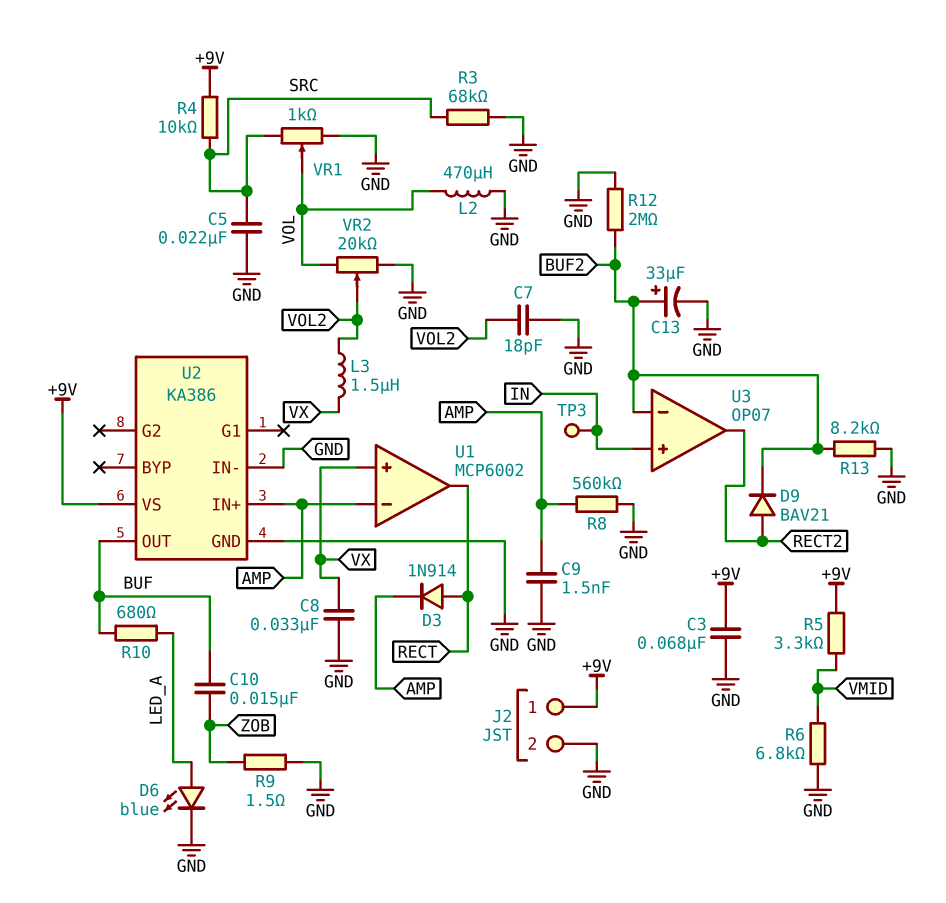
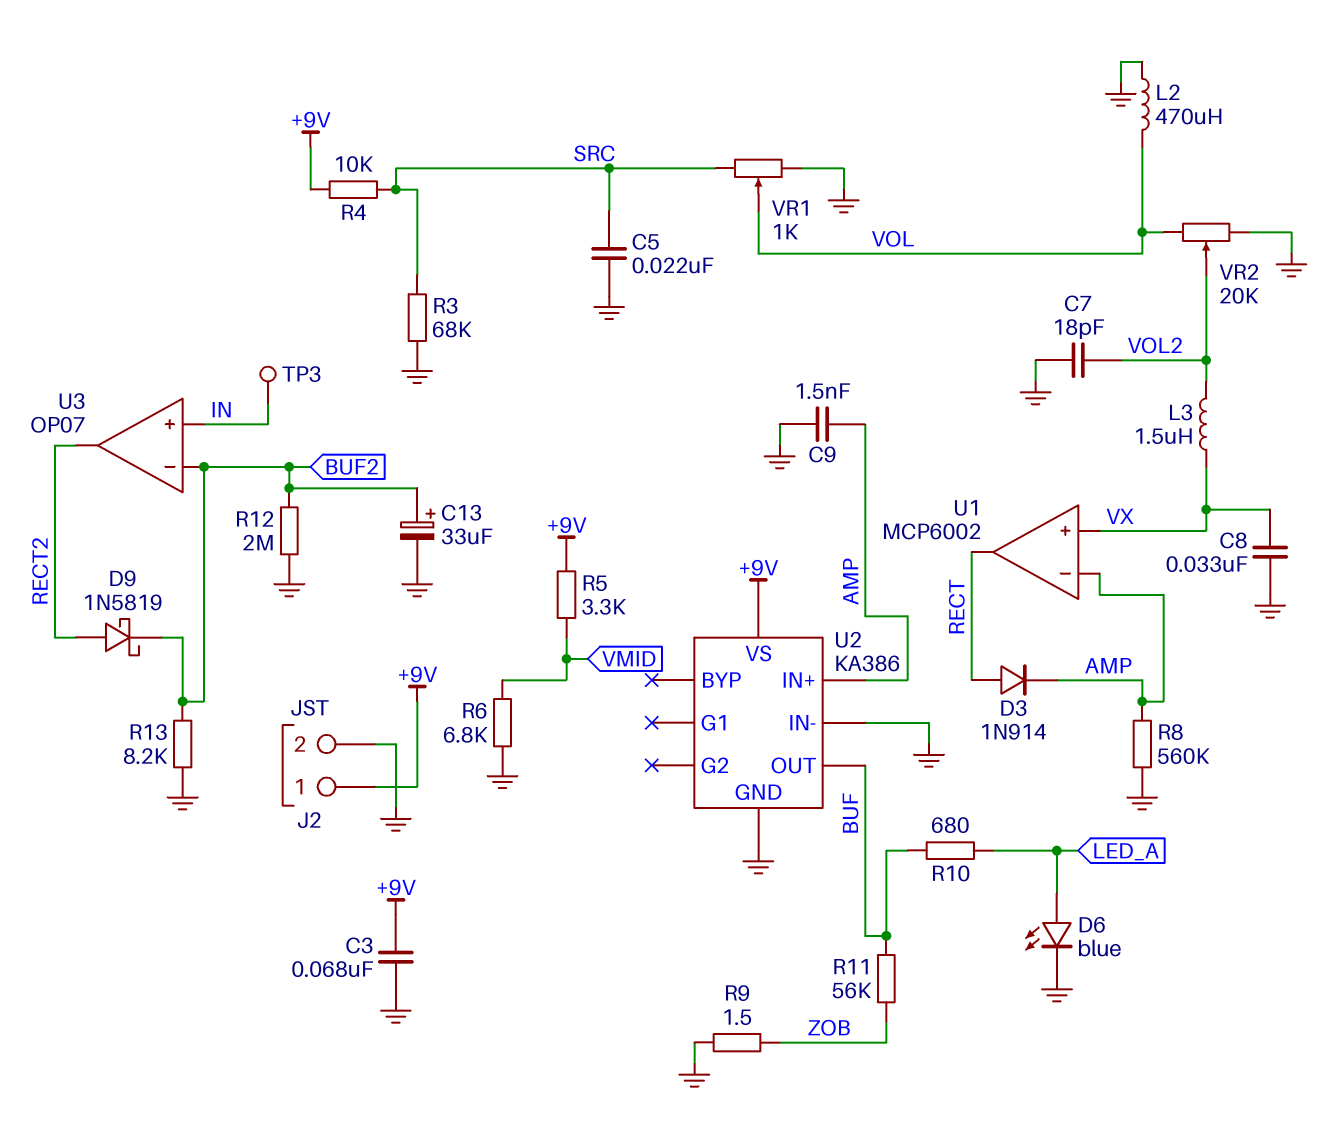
C10: 15nF (BUF, ZOB) -> none
D9: diode BAV21 (A RECT2, K BUF2) -> schottky 1N5819 (A RECT2, K BUF2)
R11: none -> 56k (BUF, ZOB)

